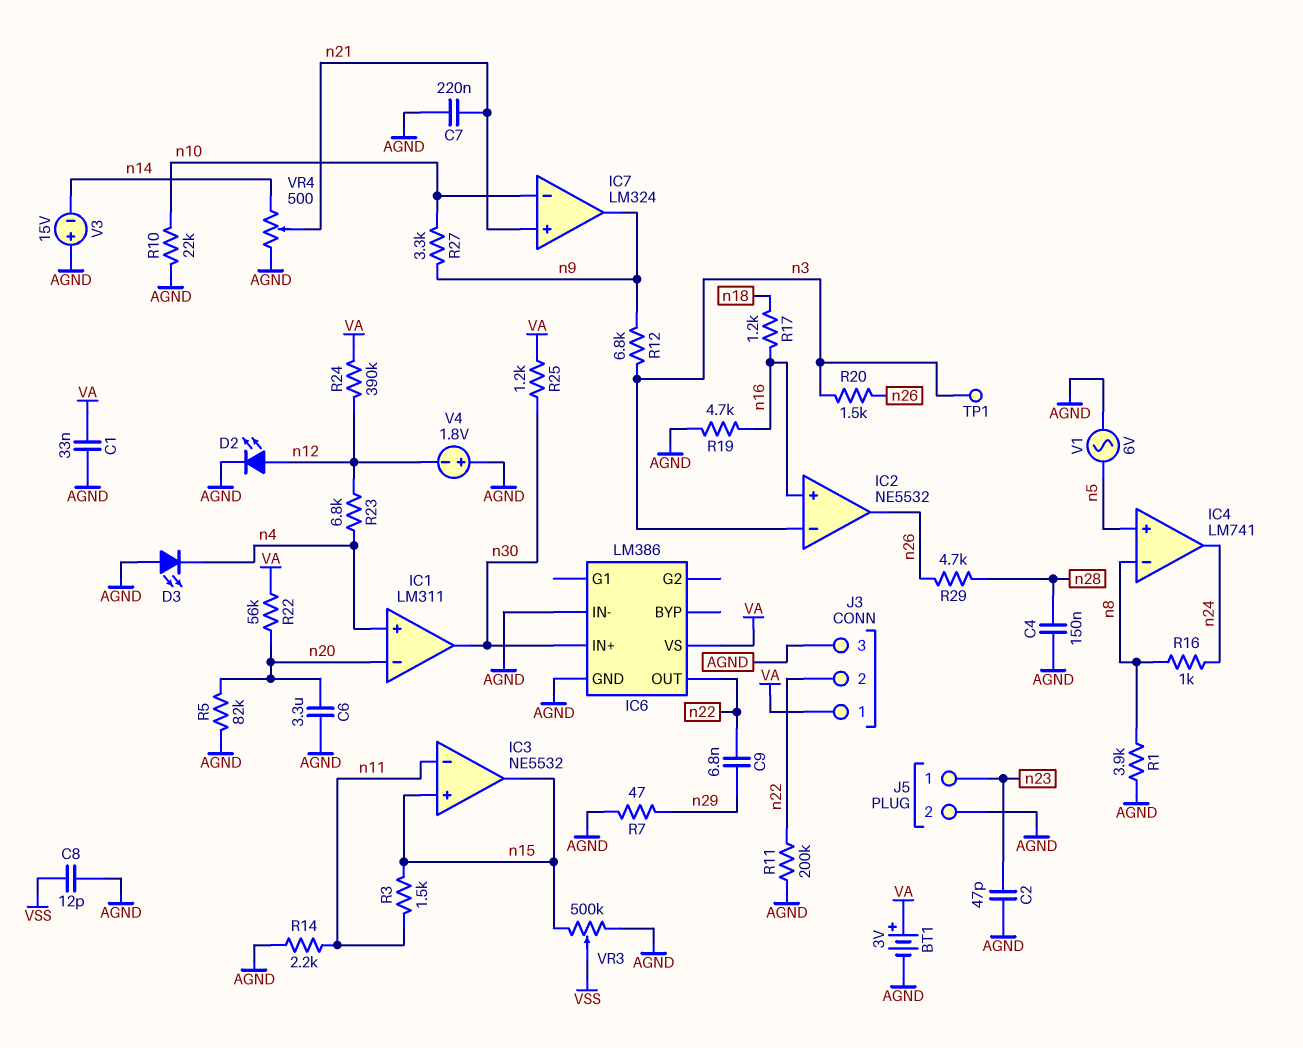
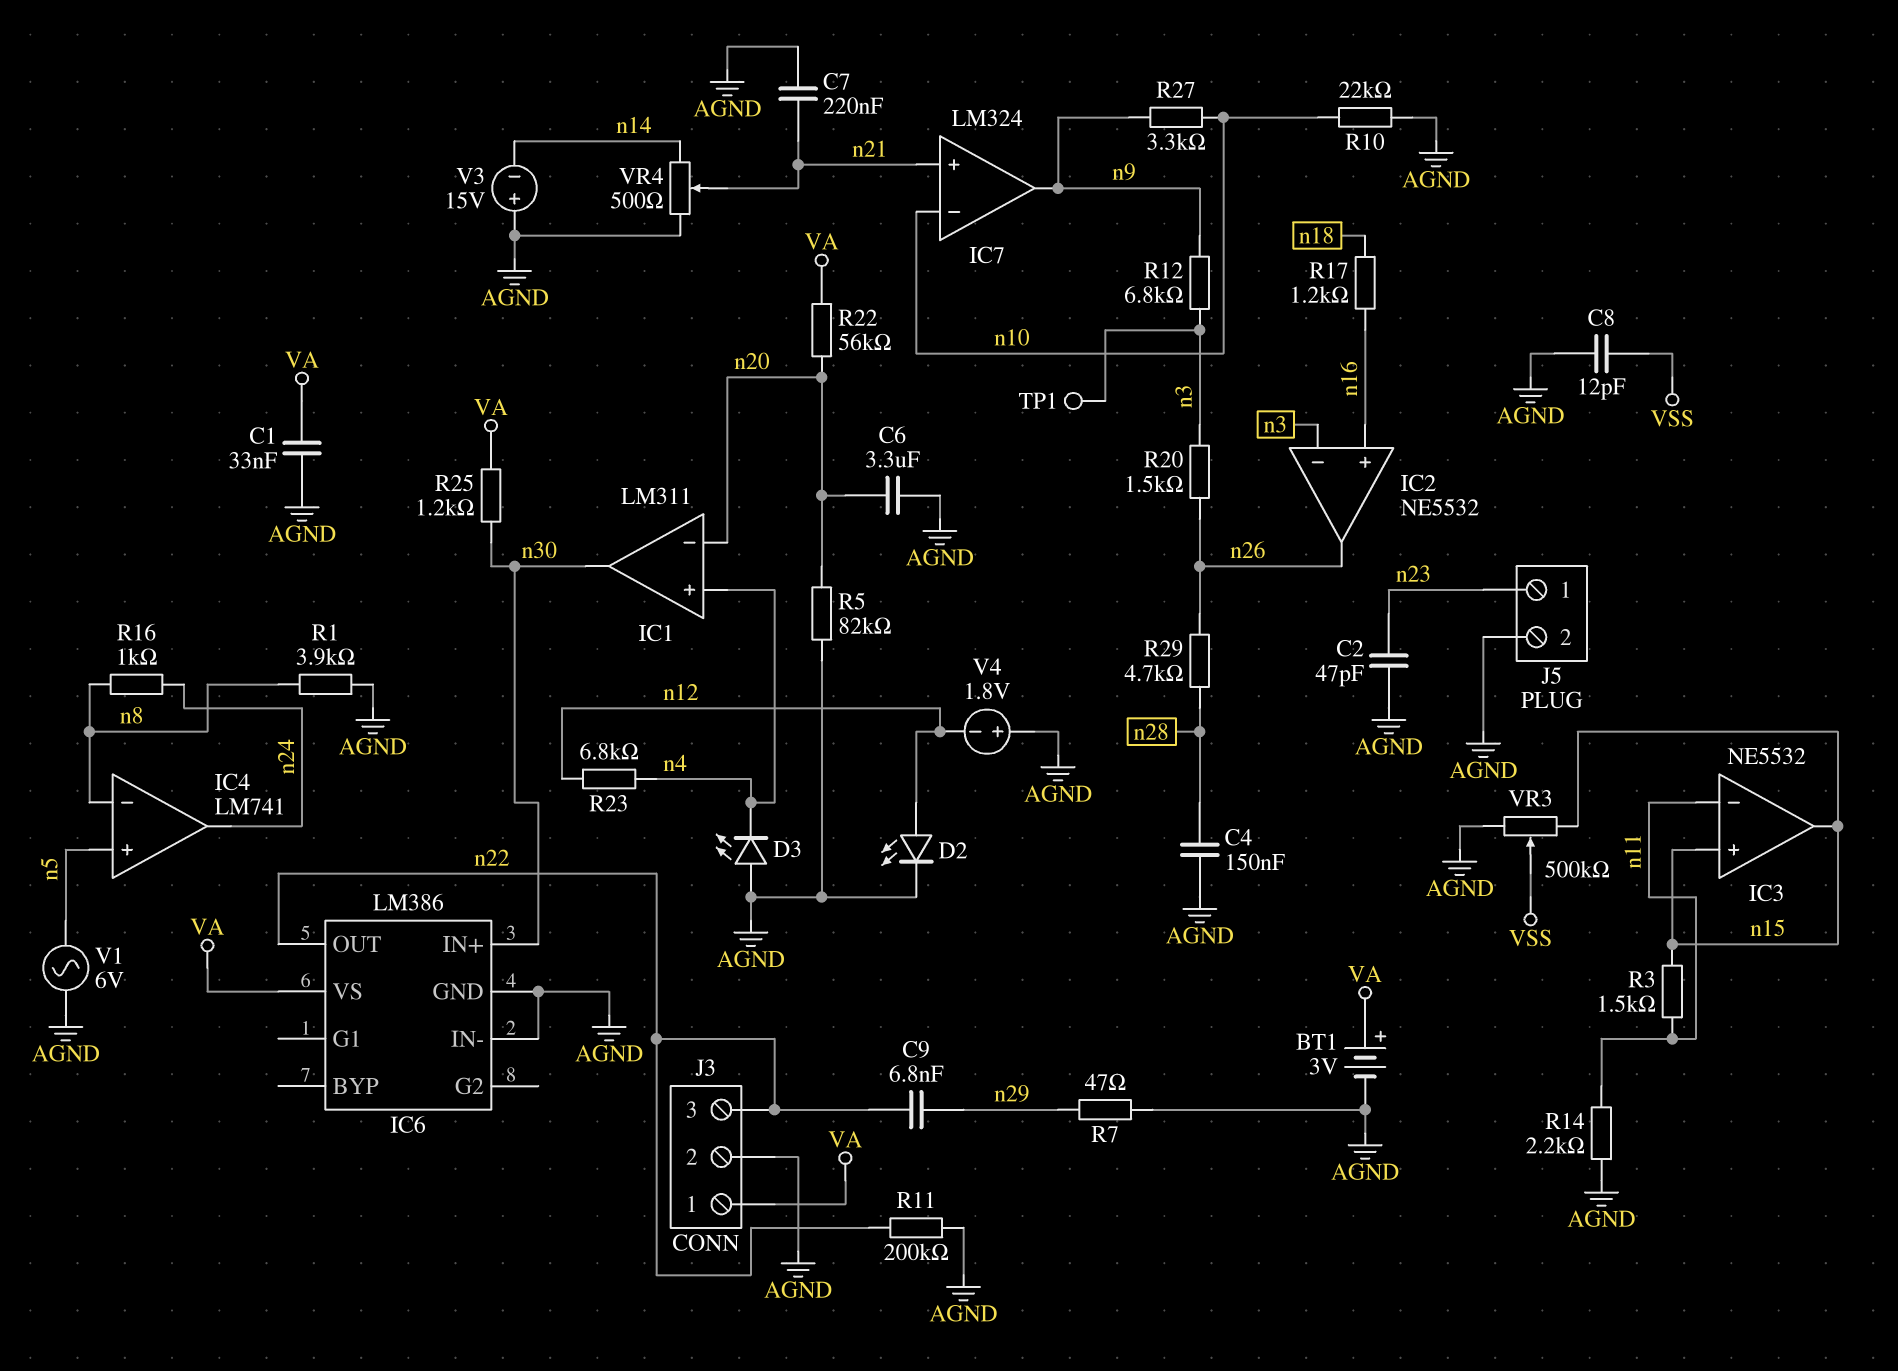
J3 pin 2: n22 -> AGND
J3 pin 3: AGND -> n22
R19: 4.7k (AGND, n16) -> none
R24: 390k (VA, n12) -> none

